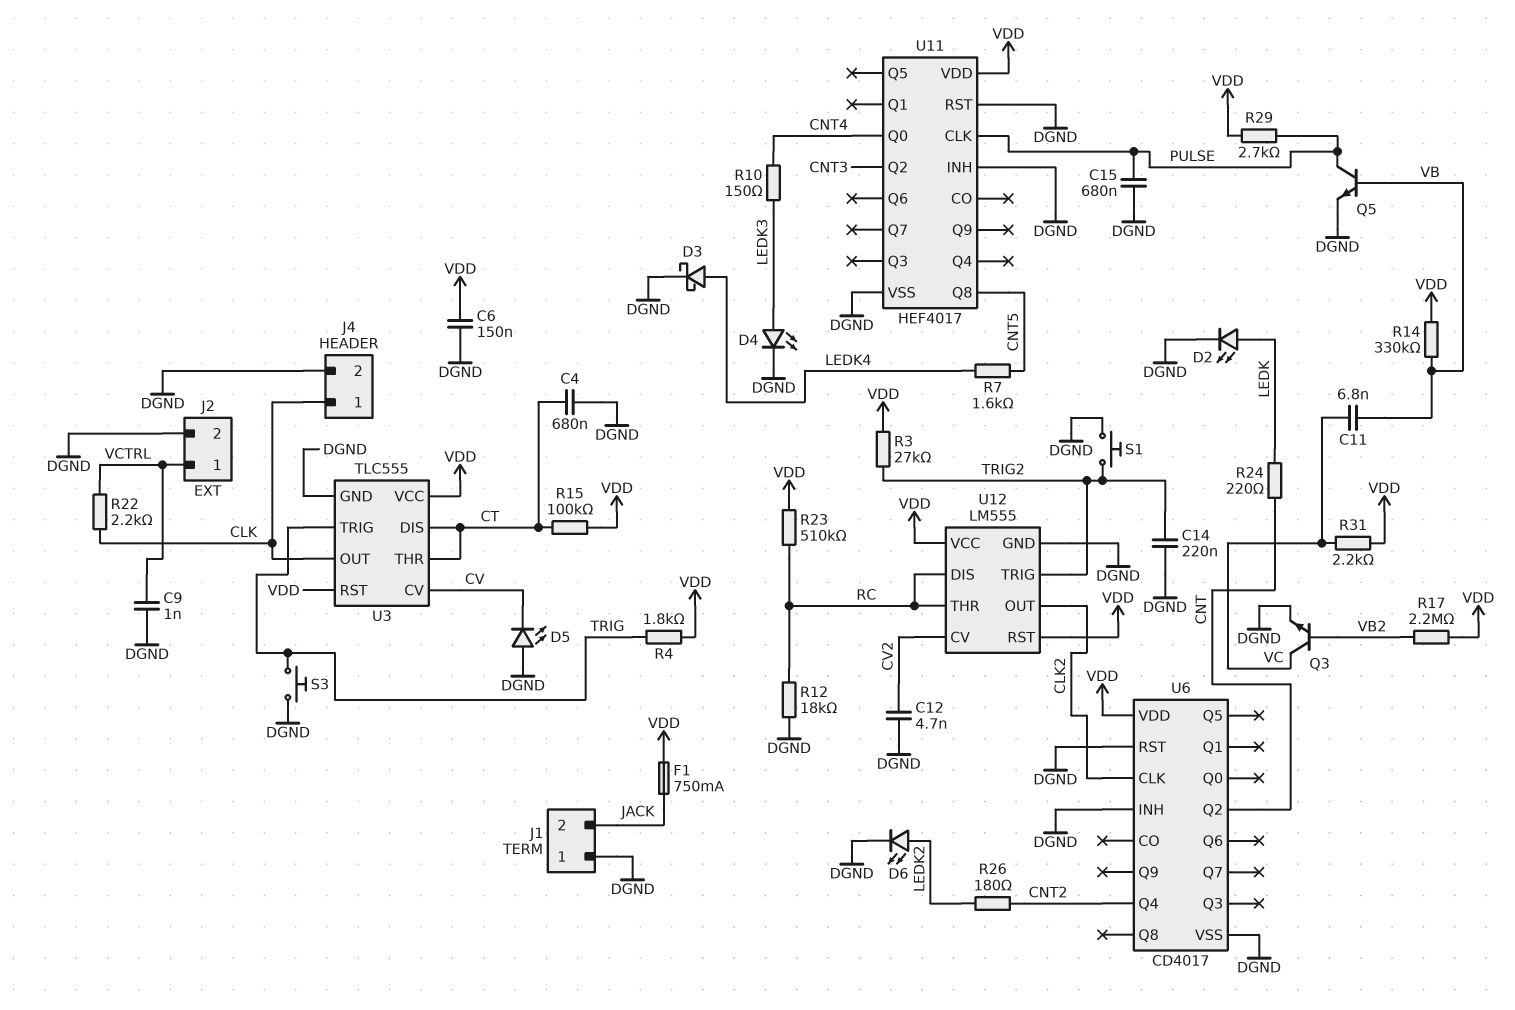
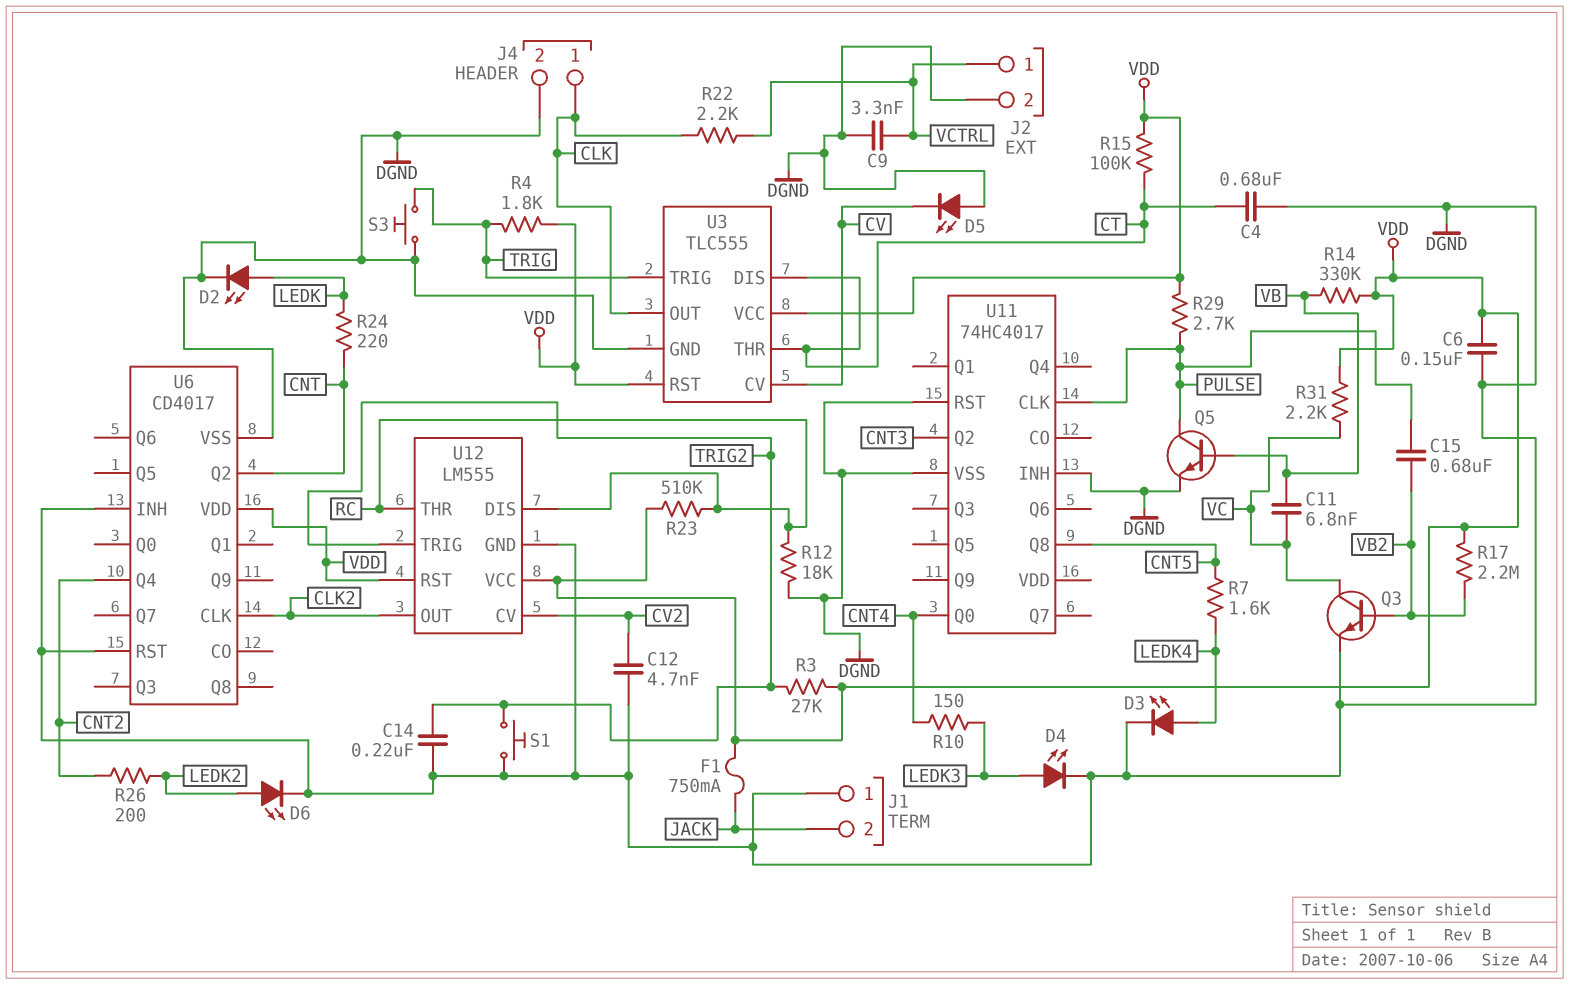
C9: 1nF (DGND, VCTRL) -> 3.3nF (DGND, VCTRL)
C15: 680nF (DGND, PULSE) -> 680nF (PULSE, VB2)
D3: schottky (A LEDK4, K DGND) -> LED (A LEDK4, K DGND)
R26: 180 (CNT2, LEDK2) -> 200 (CNT2, LEDK2)
U11: HEF4017 -> 74HC4017
U11 pin VDD: VDD -> none

